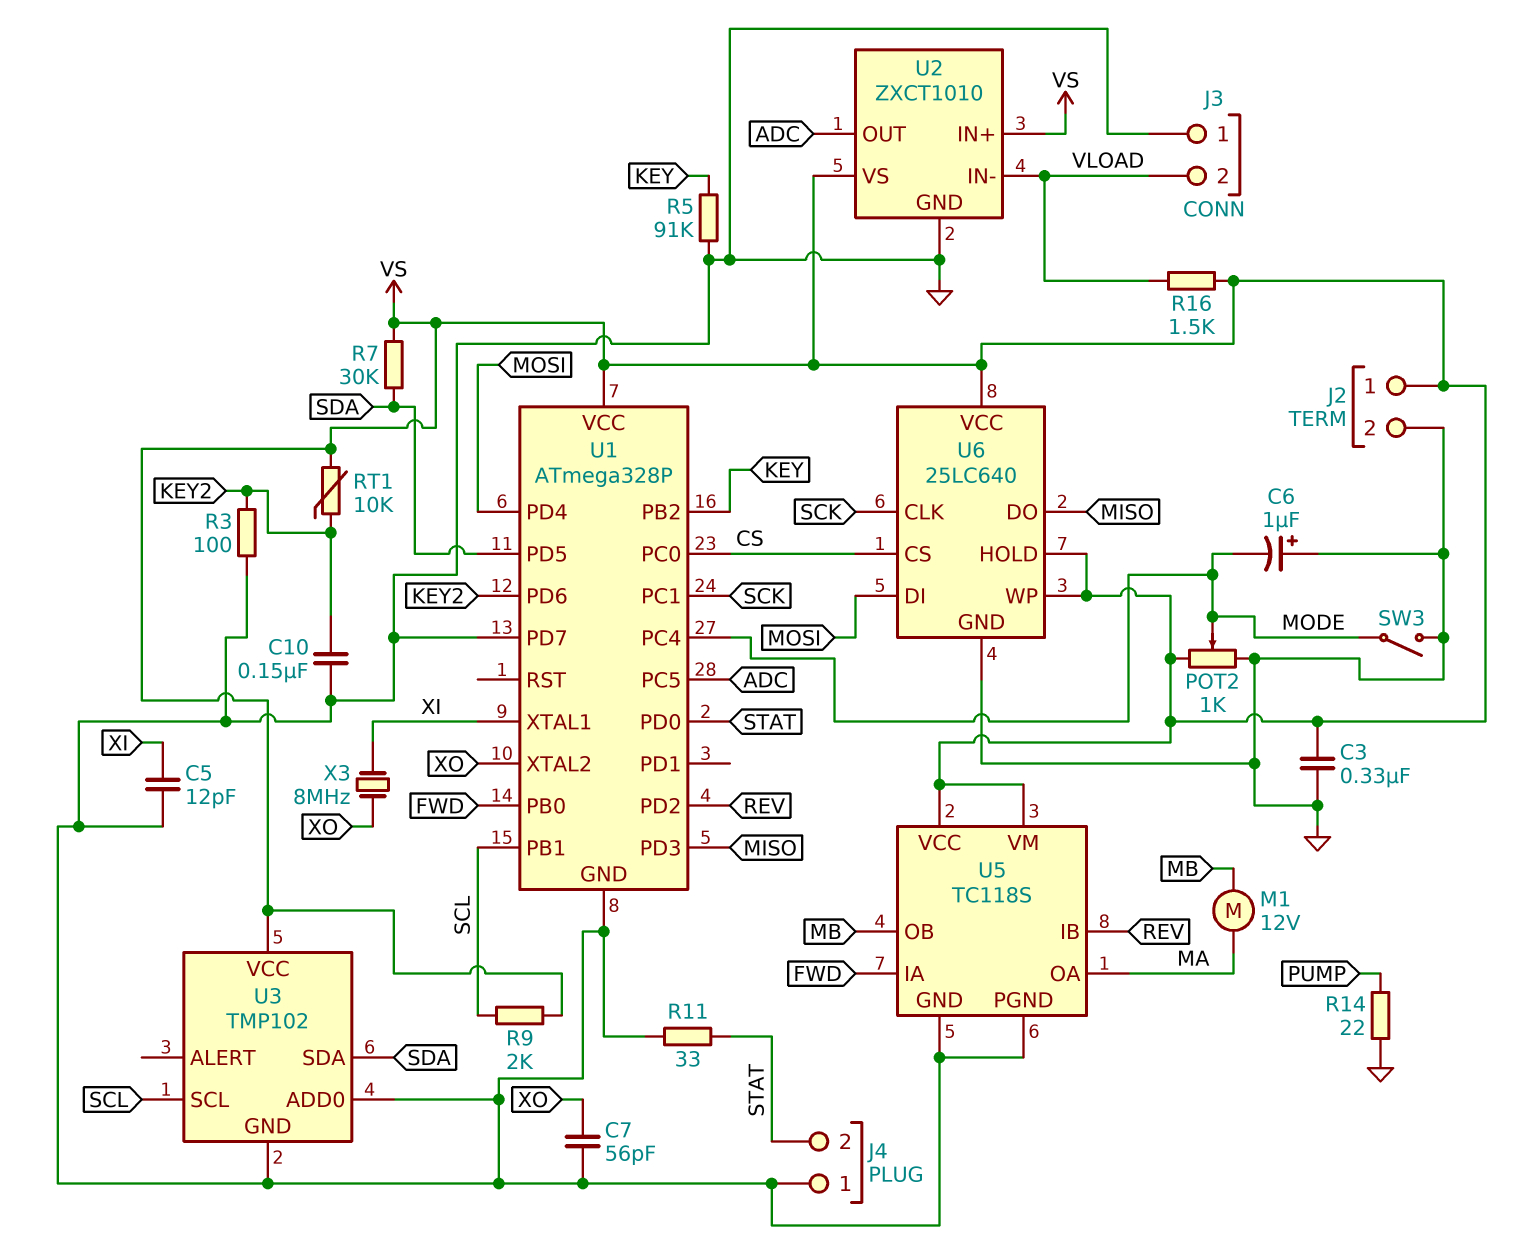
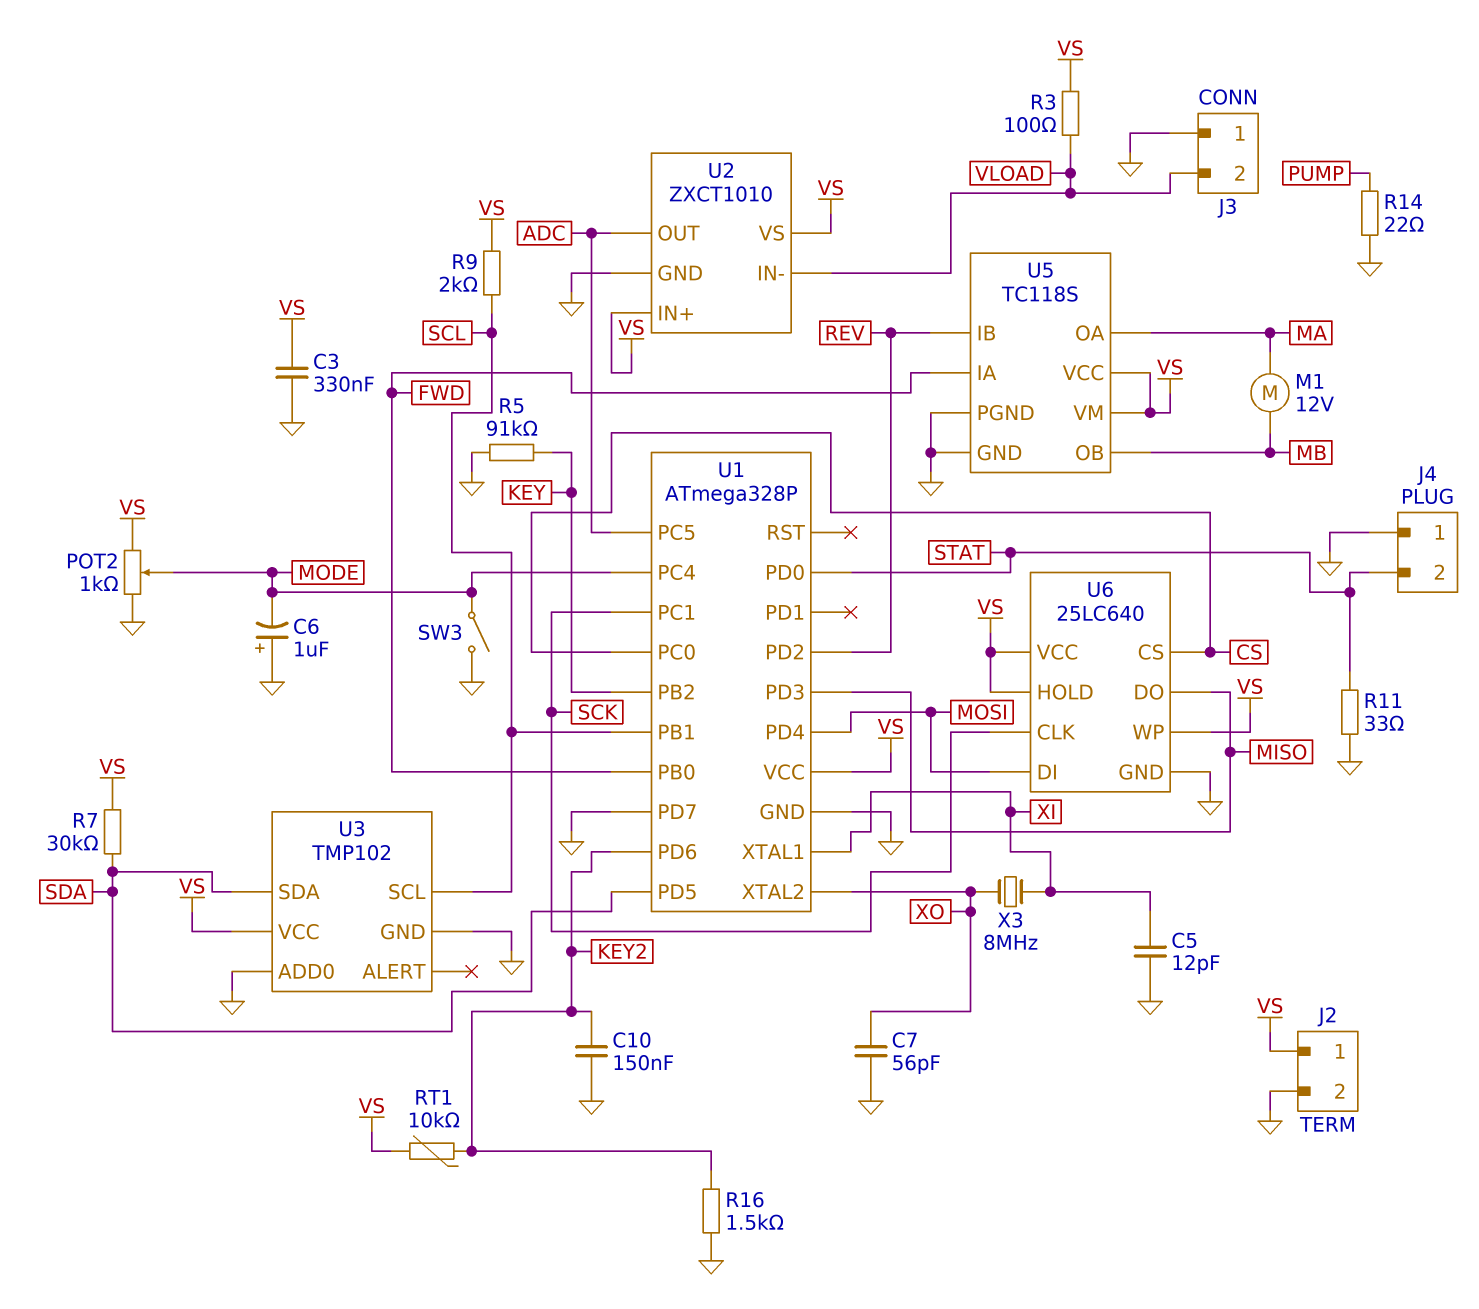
R3: 100 (GND, KEY2) -> 100 (VLOAD, VS)
R16: 1.5k (VLOAD, VS) -> 1.5k (GND, KEY2)

